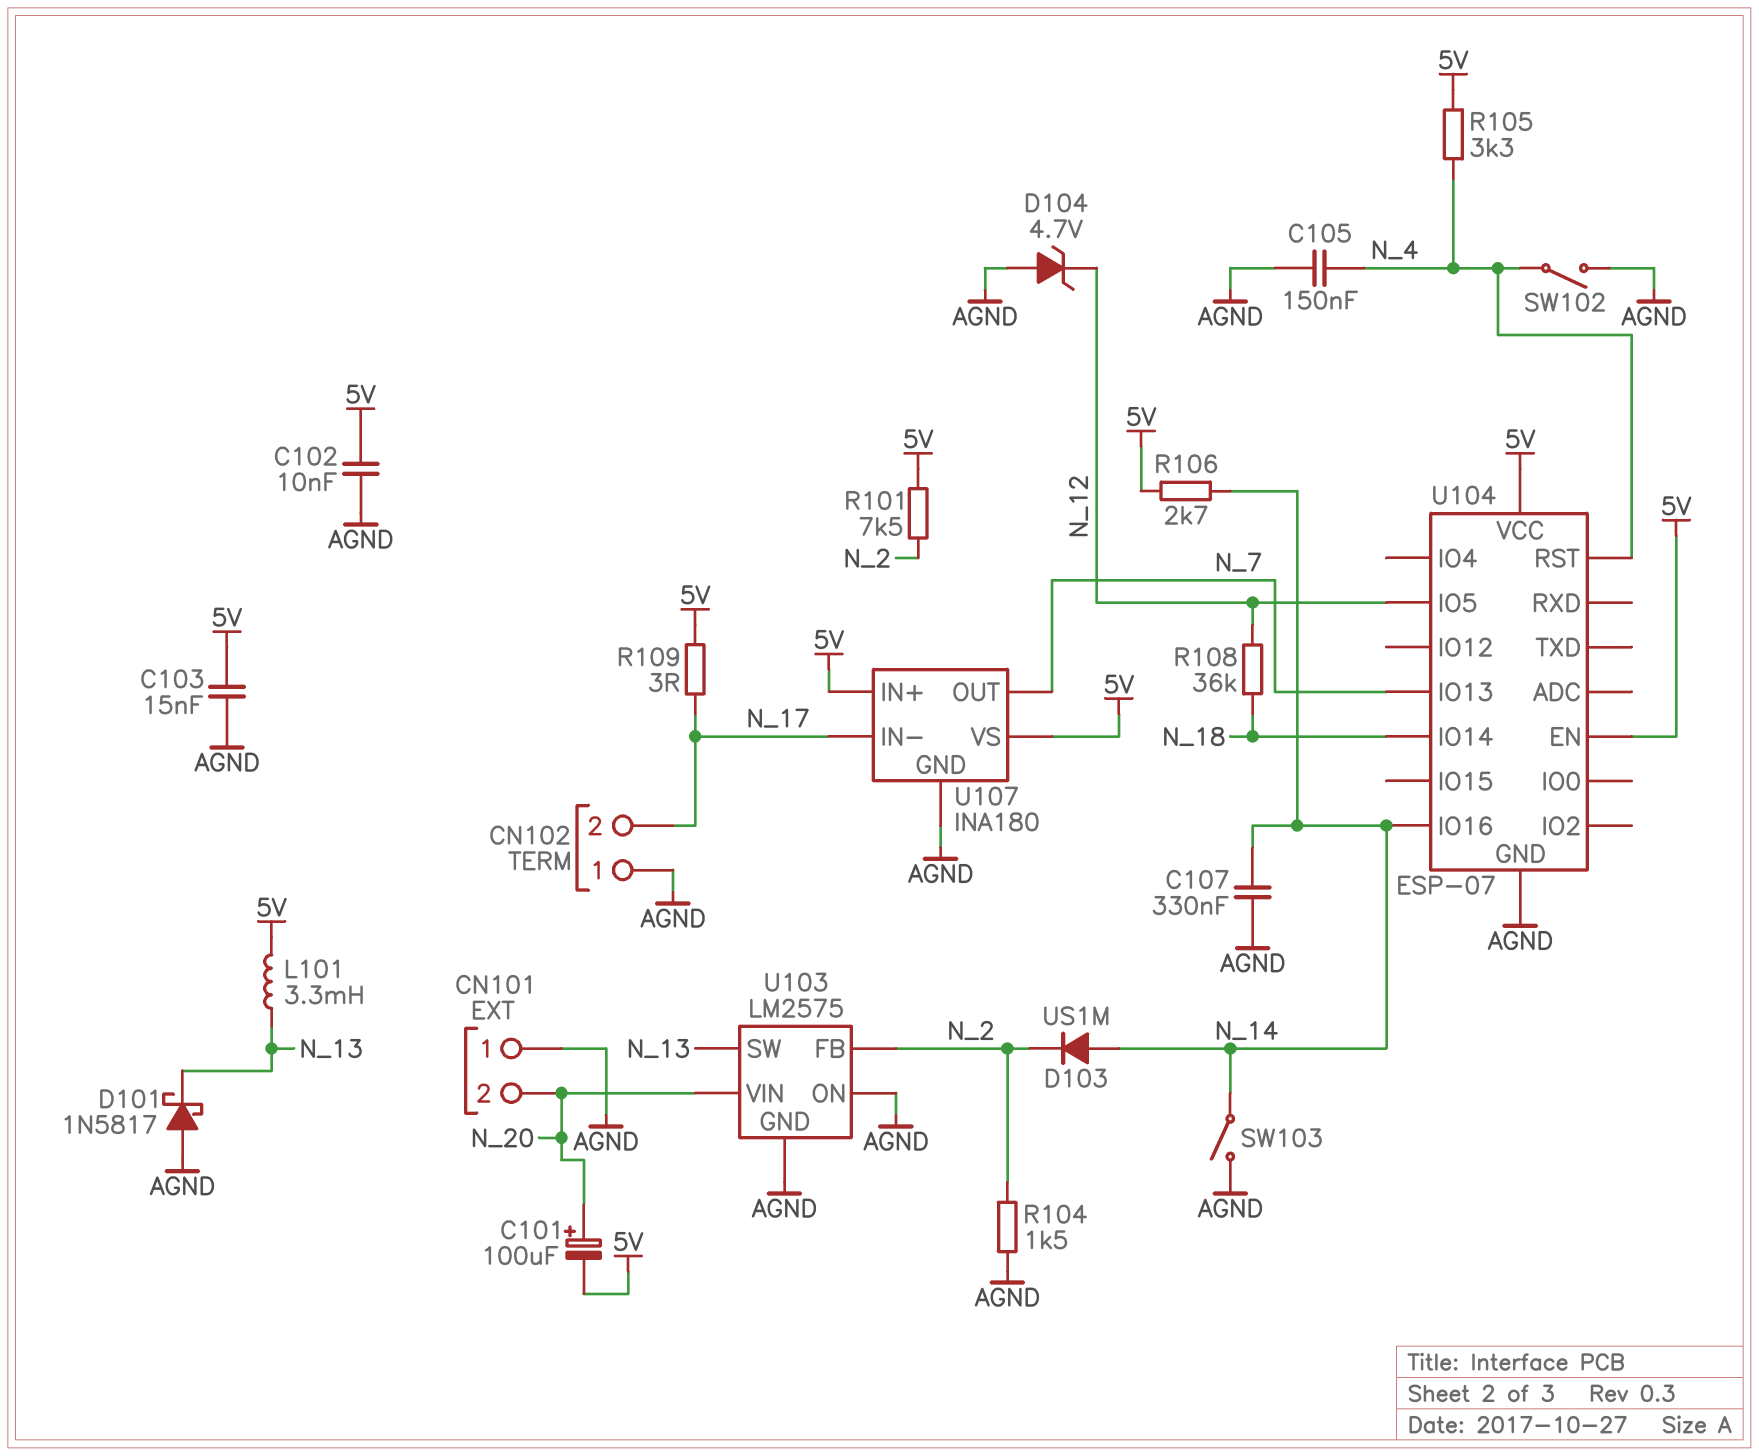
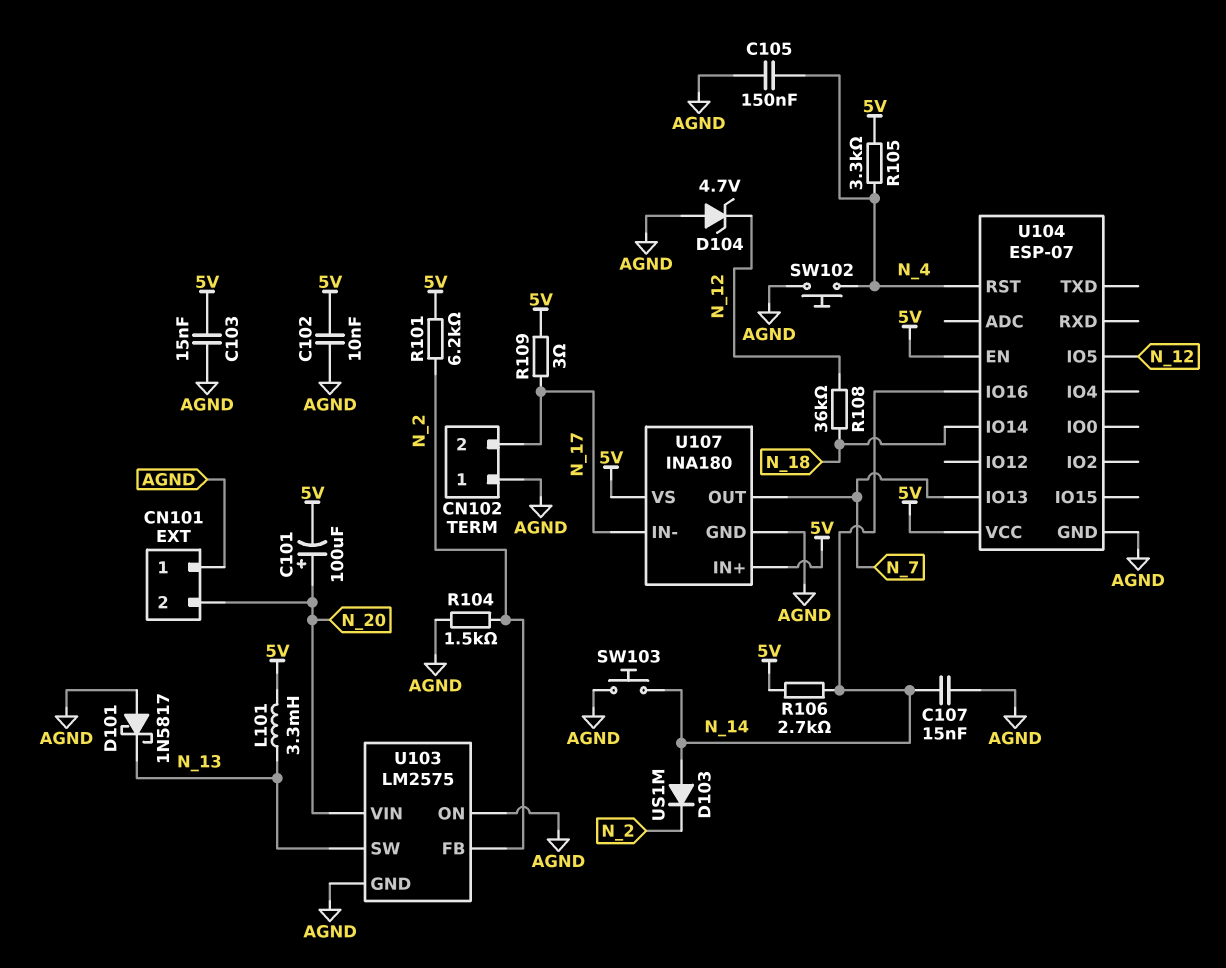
C107: 330nF (AGND, N_14) -> 15nF (AGND, N_14)
R101: 7.5k (5V, N_2) -> 6.2k (5V, N_2)
SW102: switch (AGND, N_4) -> button (AGND, N_4)
SW103: switch (AGND, N_14) -> button (AGND, N_14)

